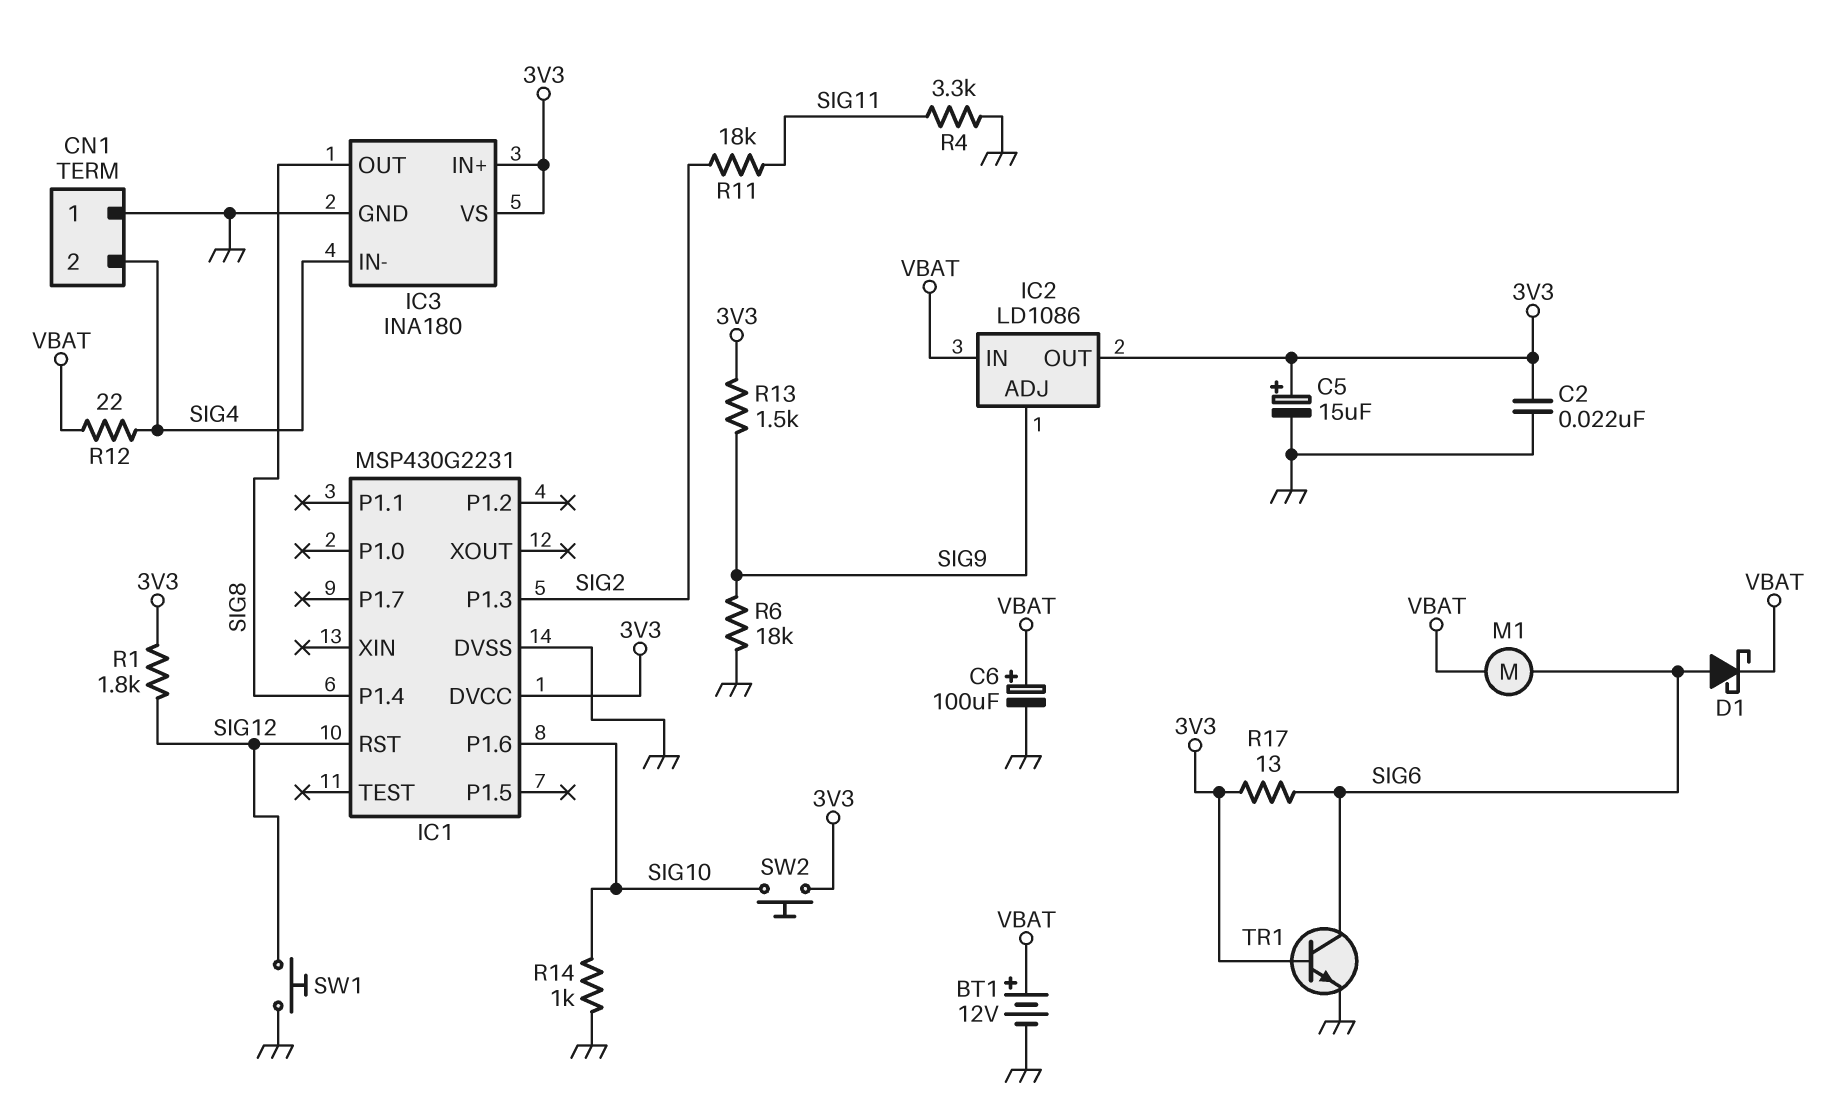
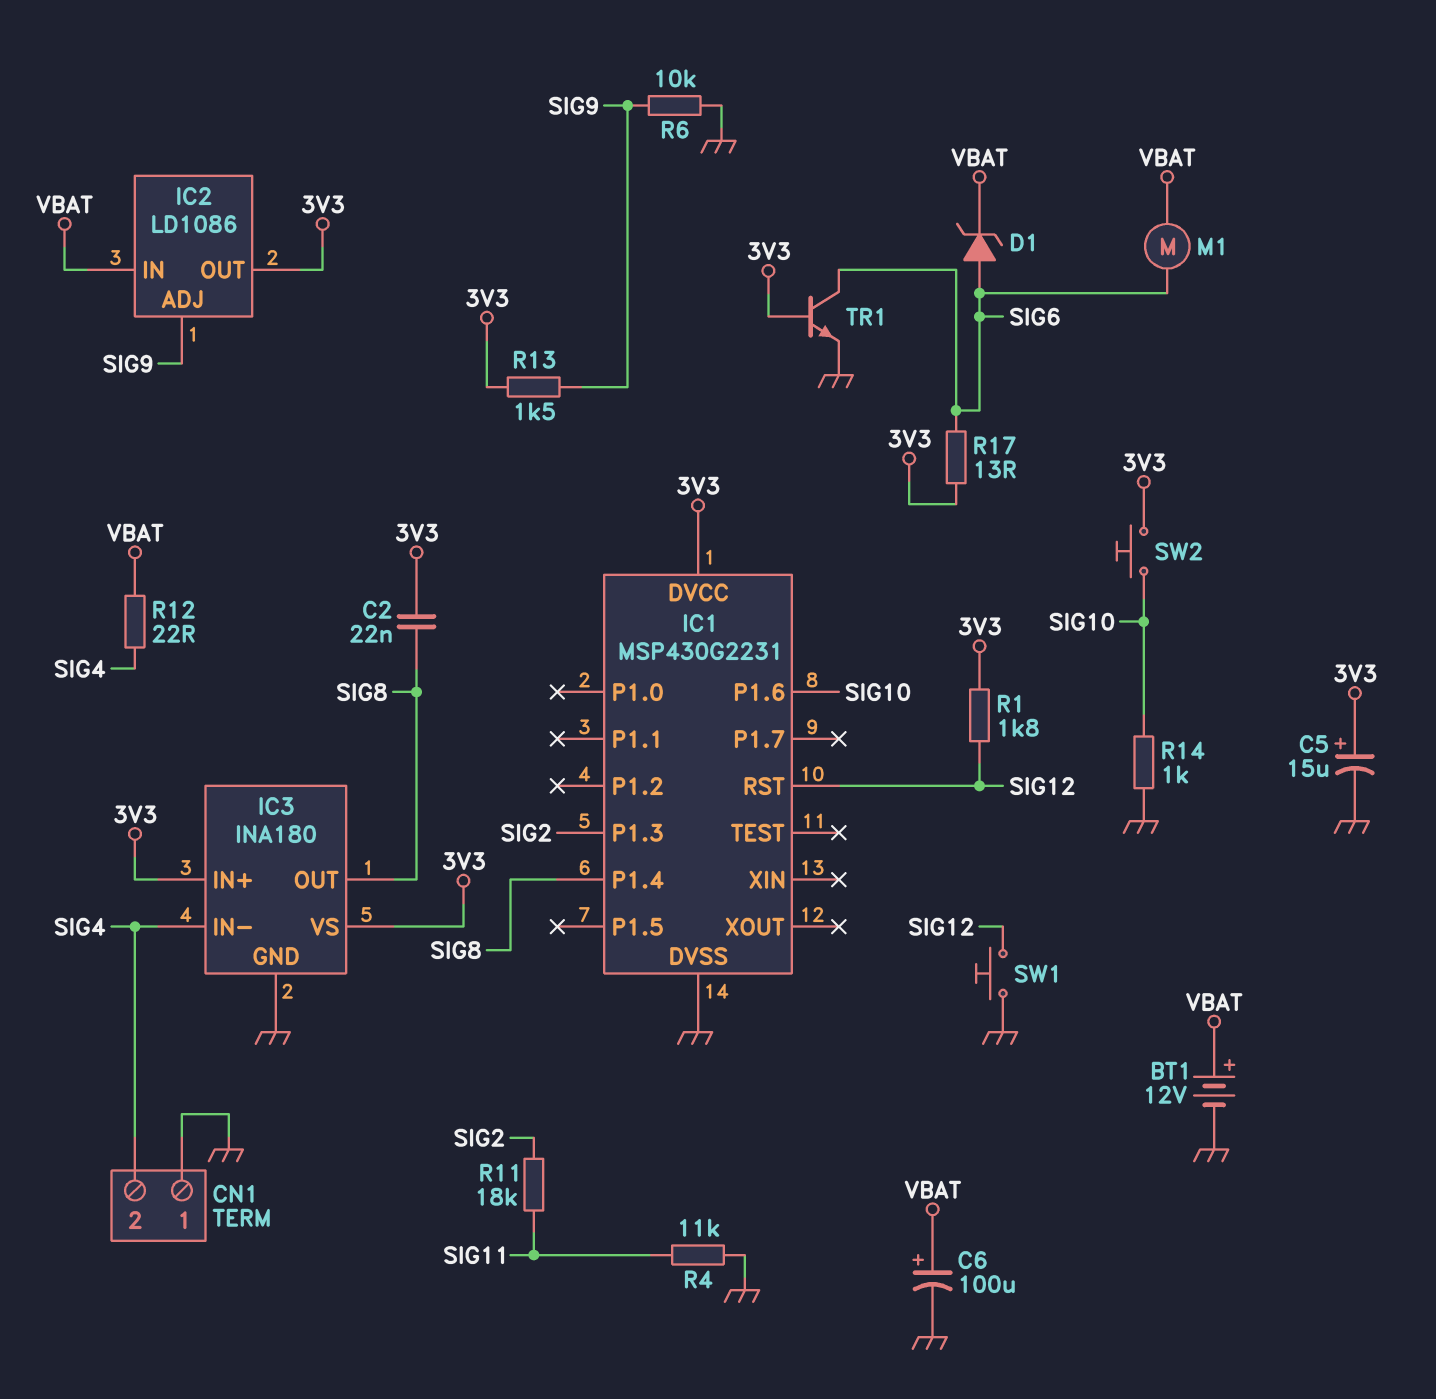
C2: 22nF (3V3, GND) -> 22nF (3V3, SIG8)
D1: schottky (A SIG6, K VBAT) -> zener (A SIG6, K VBAT)
R4: 3.3k (GND, SIG11) -> 11k (GND, SIG11)
R6: 18k (GND, SIG9) -> 10k (GND, SIG9)

